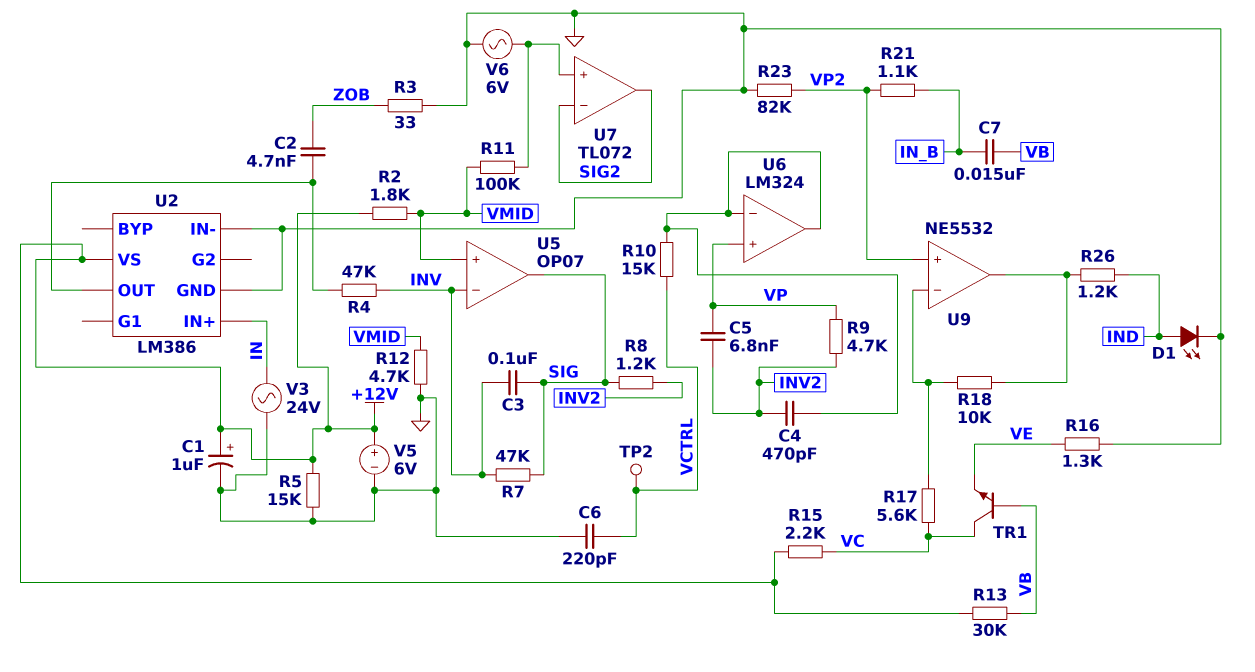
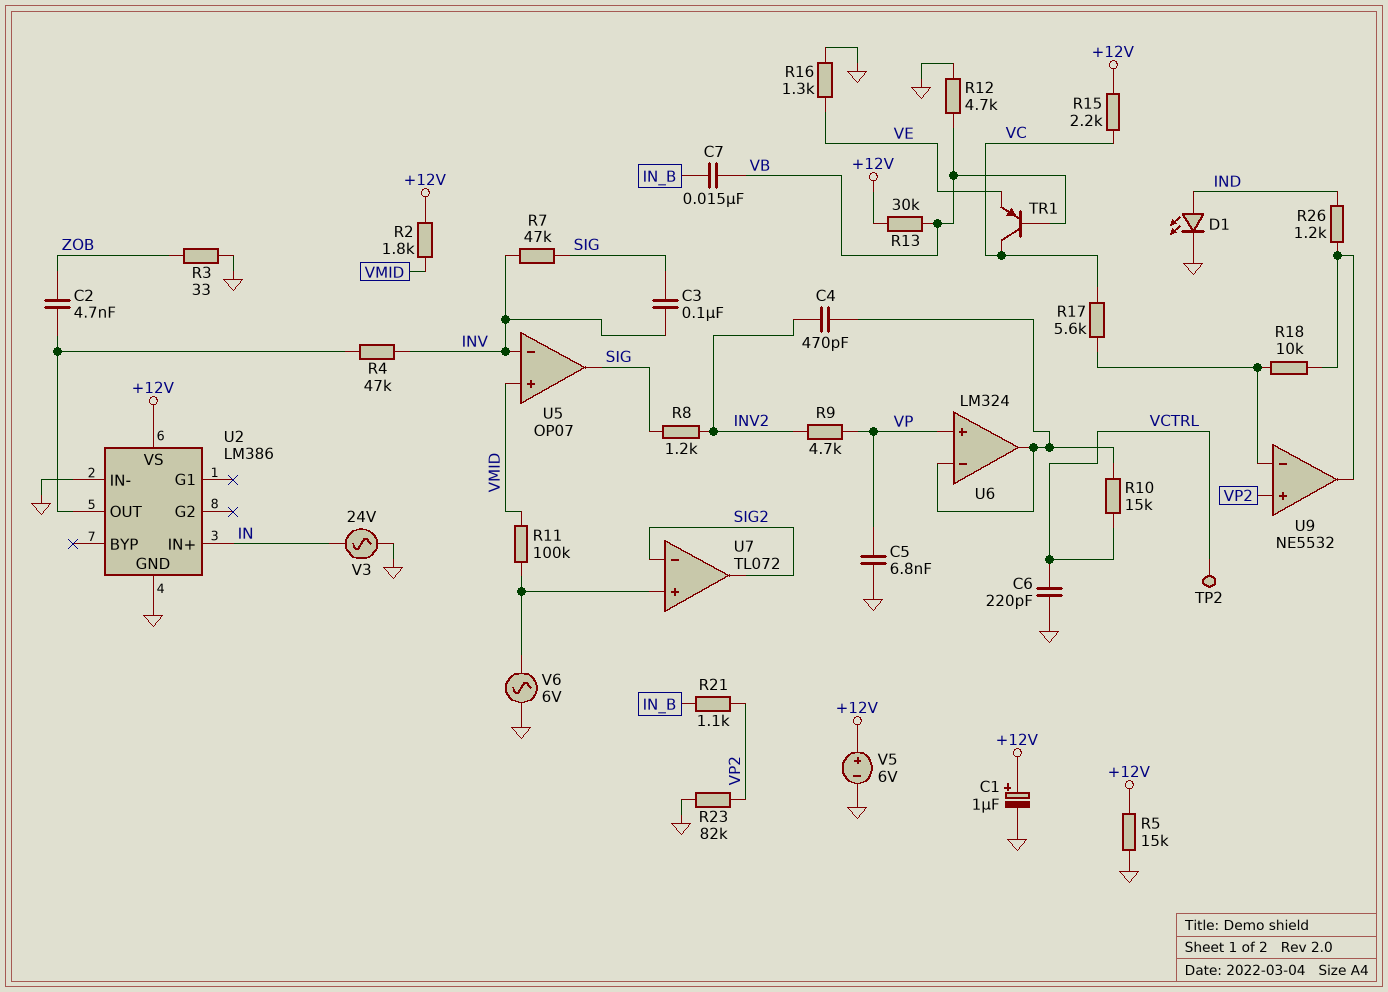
C5: 6.8nF (INV2, VP) -> 6.8nF (GND, VP)
R12: 4.7k (GND, VMID) -> 4.7k (GND, VB)
TR1: NPN (B VB, C VC, E VE) -> PNP (B VB, C VC, E VE)

